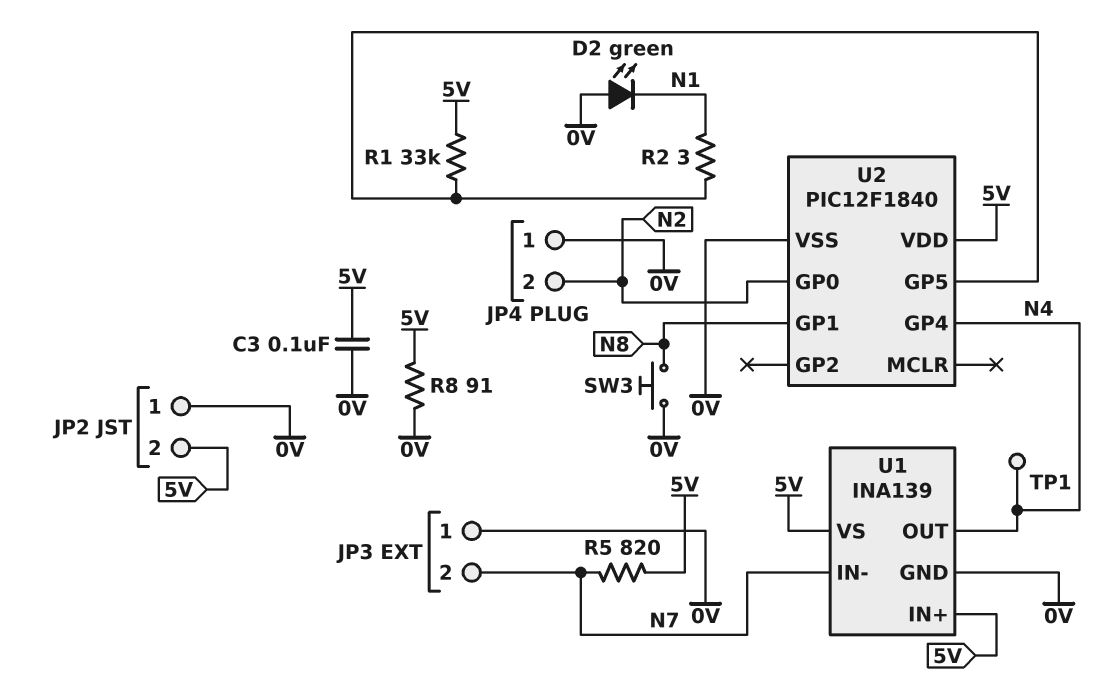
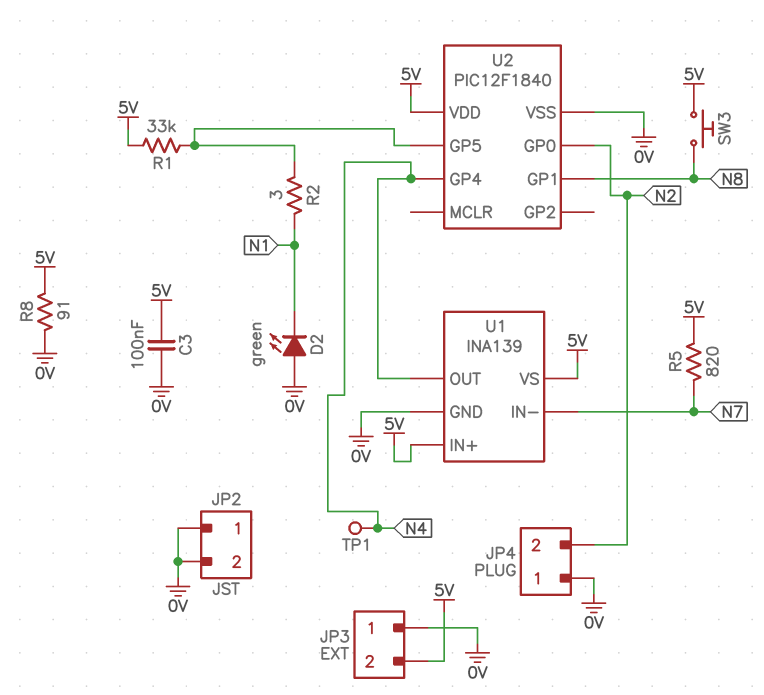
JP2 pin 2: 5V -> 0V
JP3 pin 2: N7 -> 5V
SW3: button (0V, N8) -> button (5V, N8)

